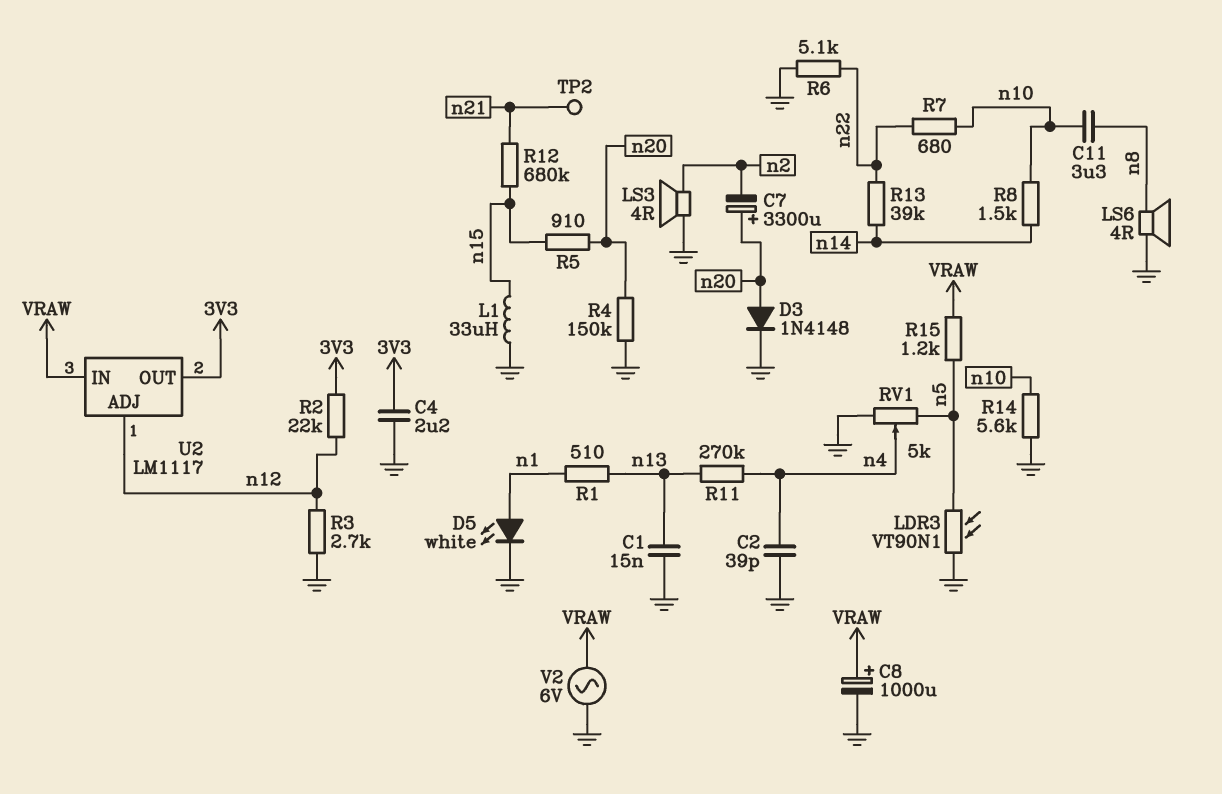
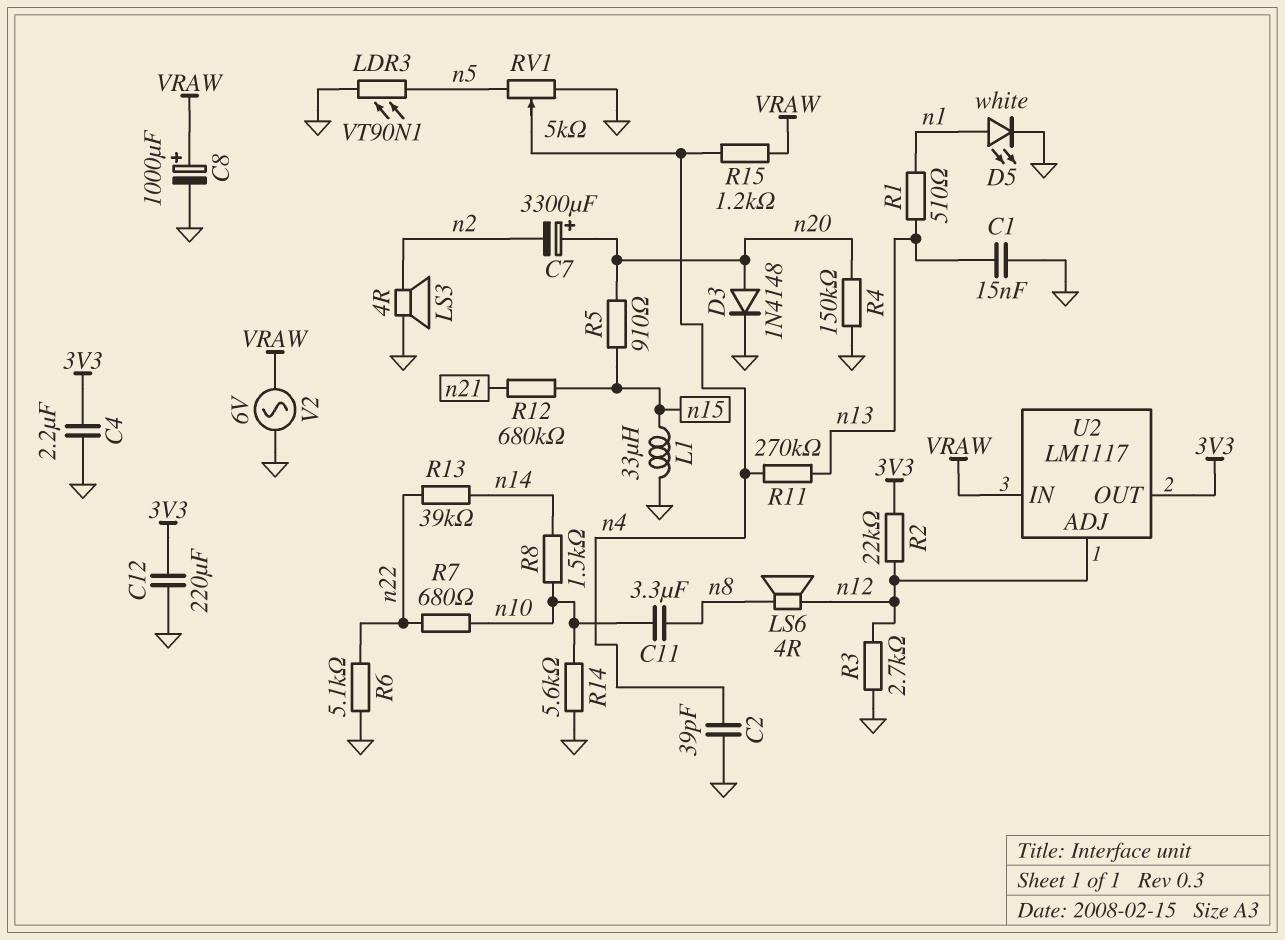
C12: none -> 220uF (3V3, GND)
LS6: speaker 4R (GND, n8) -> speaker 4R (n8, n12)
R15: 1.2k (VRAW, n5) -> 1.2k (VRAW, n4)
TP2: test point (n21) -> none

